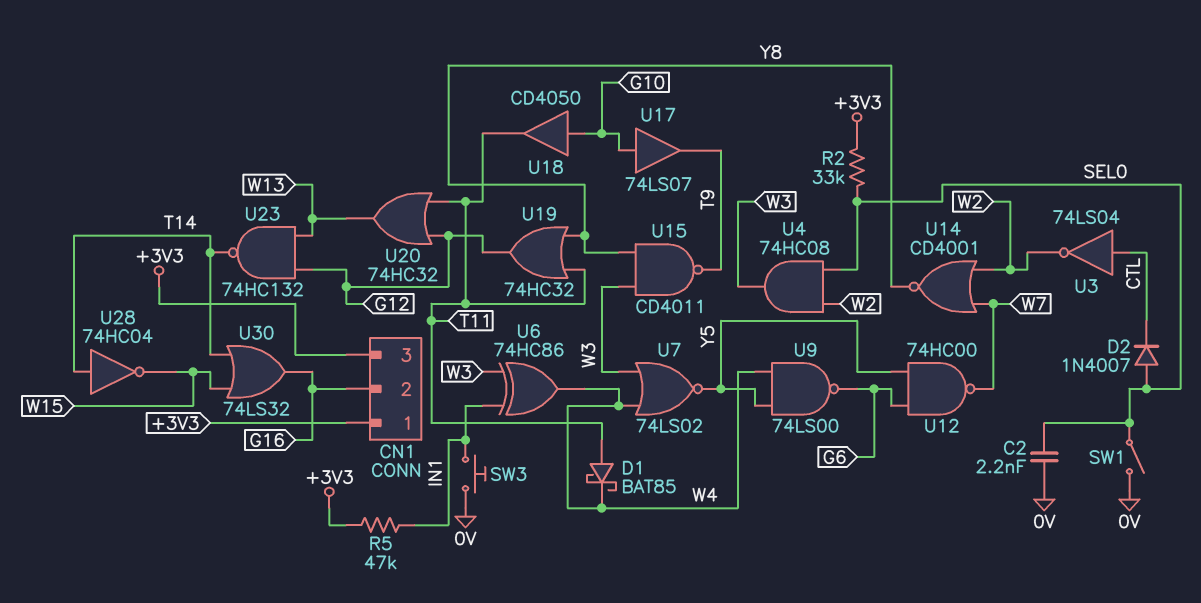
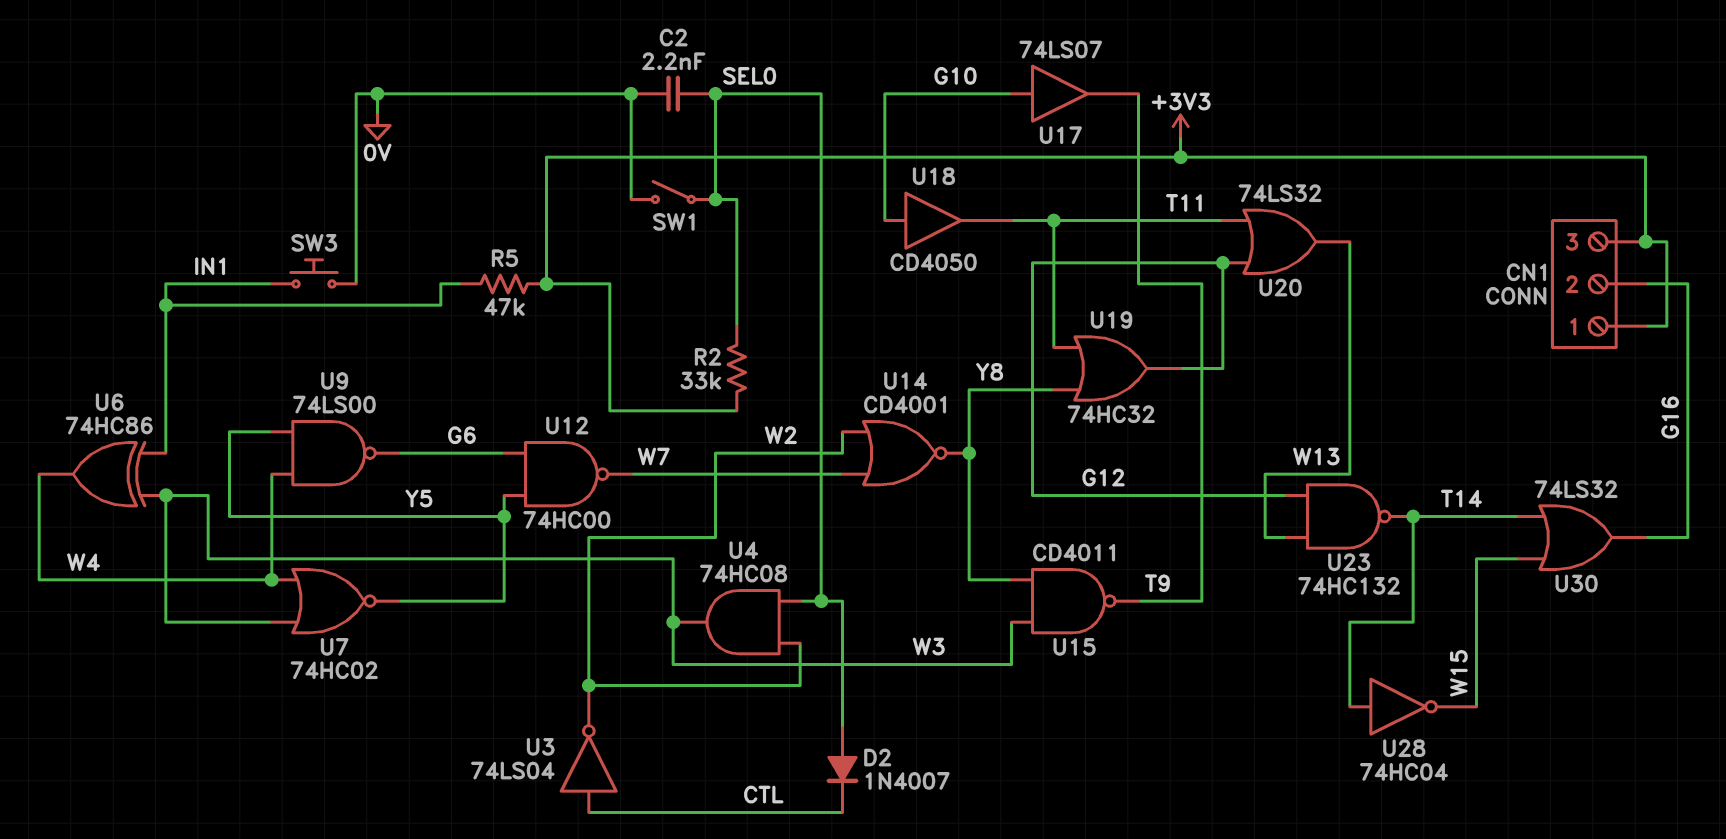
D1: schottky BAT85 (A T11, K W4) -> none
U7: NOR 74LS02 (in W3, in W4, out Y5) -> NOR 74HC02 (in W3, in W4, out Y5)
U20: OR 74HC32 (in G12, in T11, out W13) -> OR 74LS32 (in G12, in T11, out W13)

